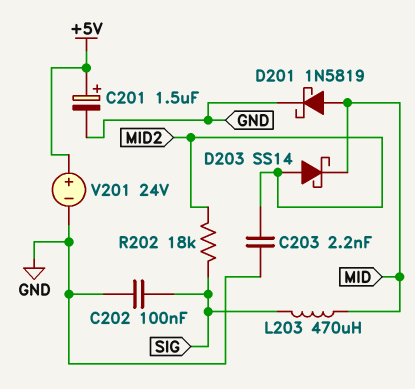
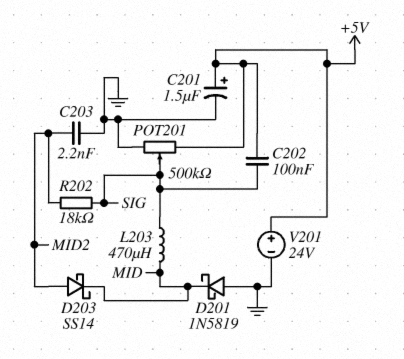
C202: 100nF (GND, SIG) -> 100nF (+5V, SIG)
D201: schottky 1N5819 (A MID, K GND) -> schottky 1N5819 (A GND, K MID)
POT201: none -> 500k (+5V, GND, wiper SIG)

